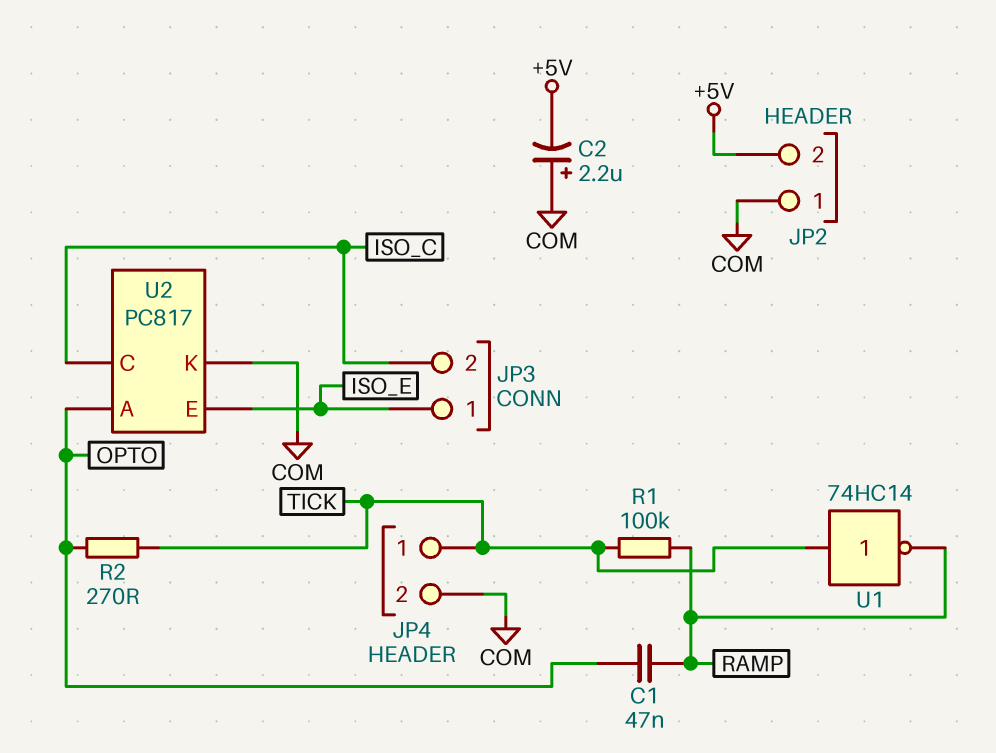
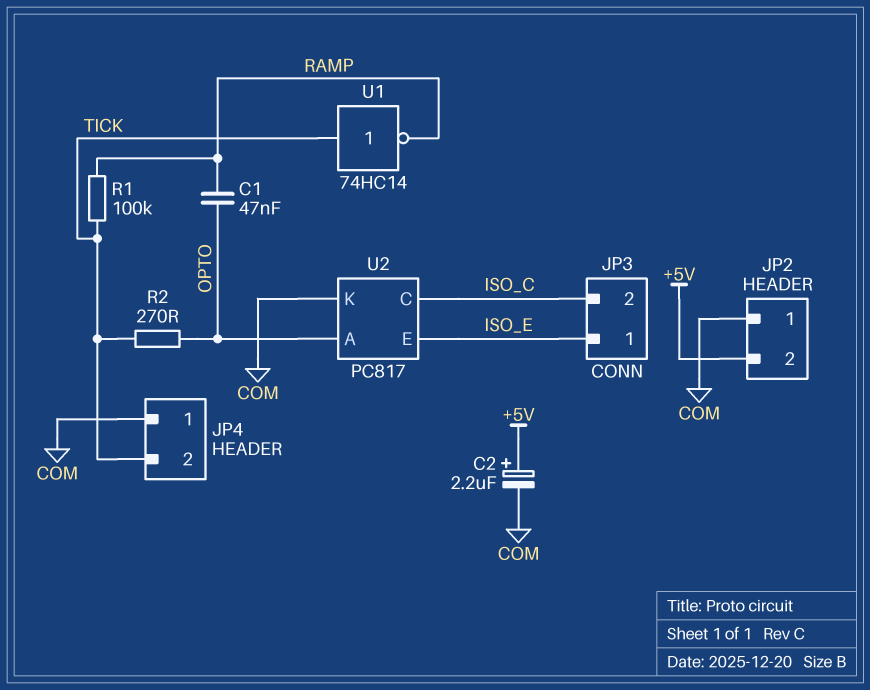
C2: 2.2uF (plus COM, minus +5V) -> 2.2uF (plus +5V, minus COM)
JP4 pin 1: TICK -> COM
JP4 pin 2: COM -> TICK

